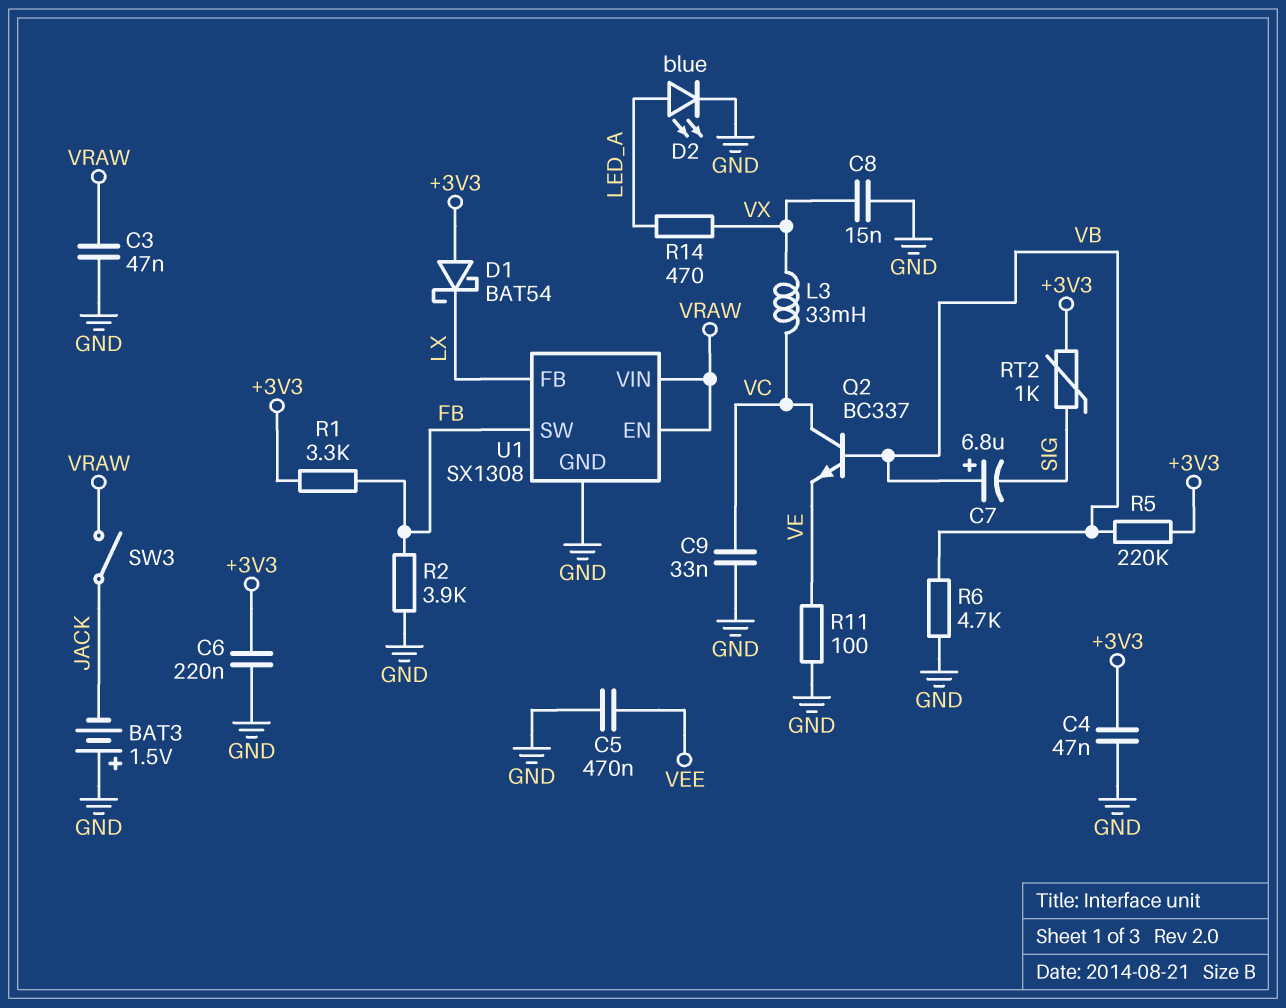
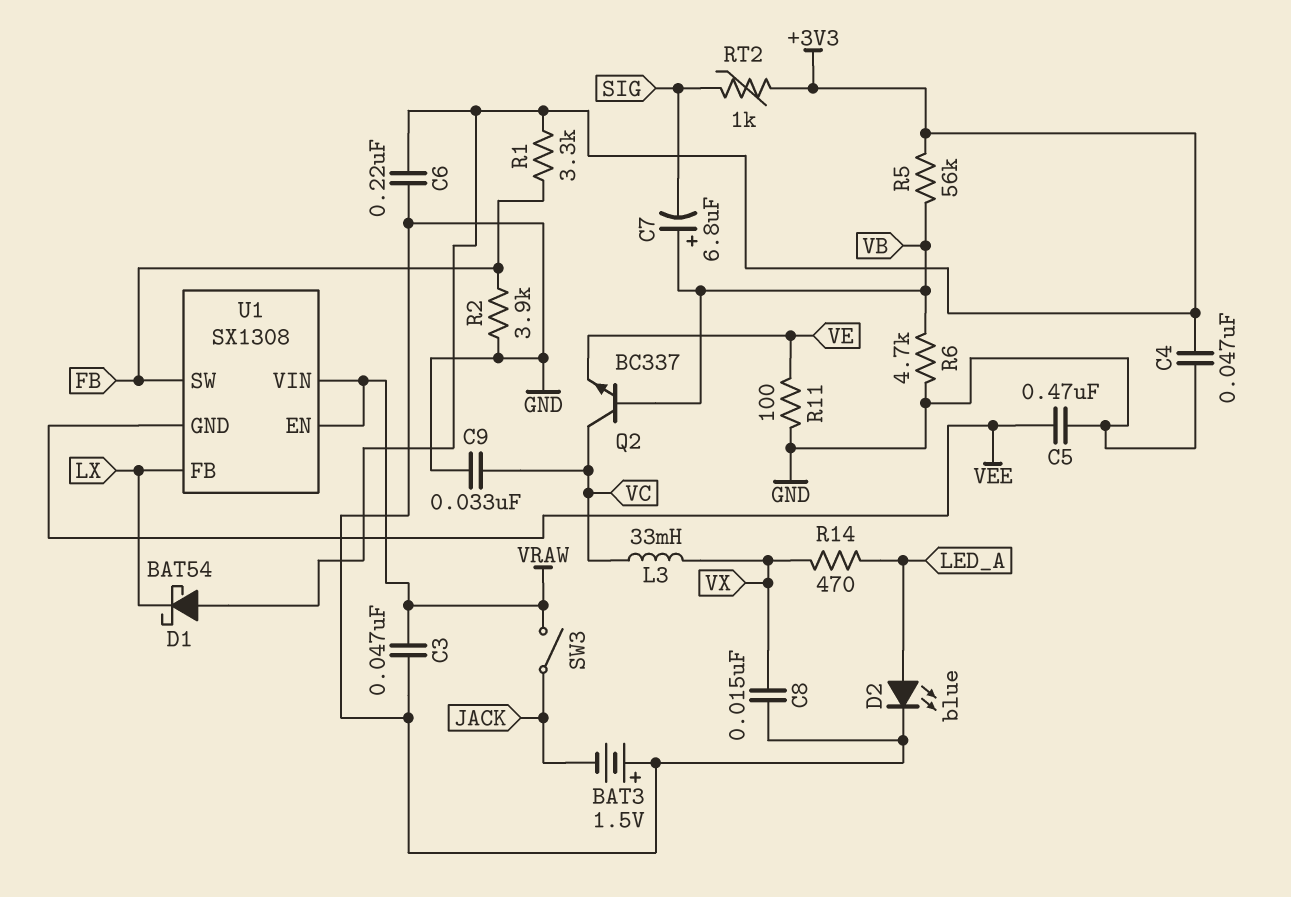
R5: 220k (+3V3, VB) -> 56k (+3V3, VB)
U1 pin GND: GND -> VEE

